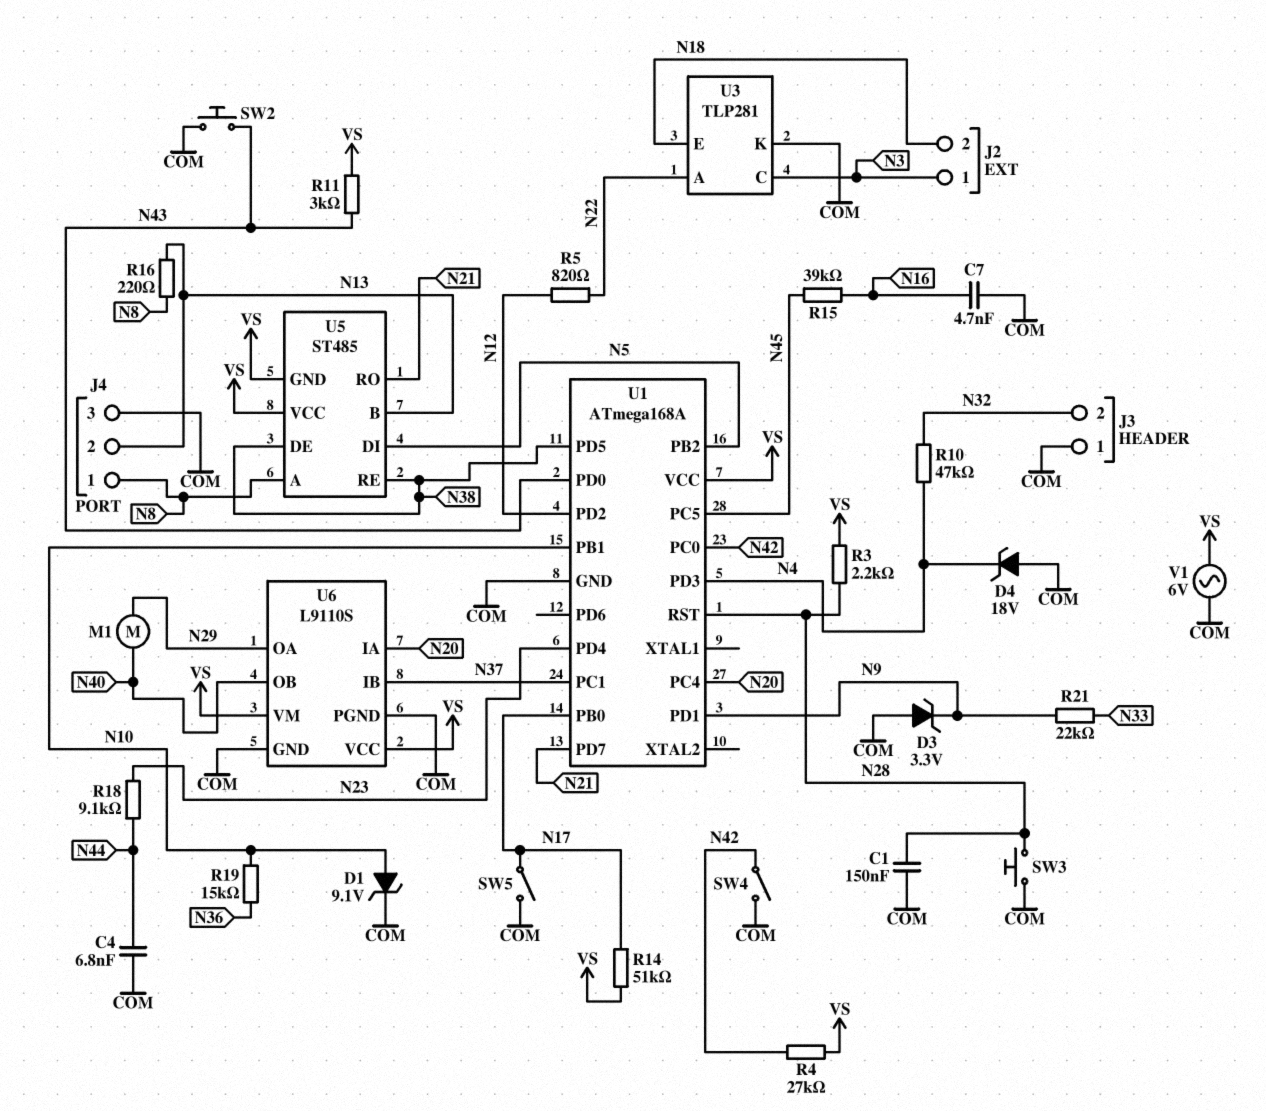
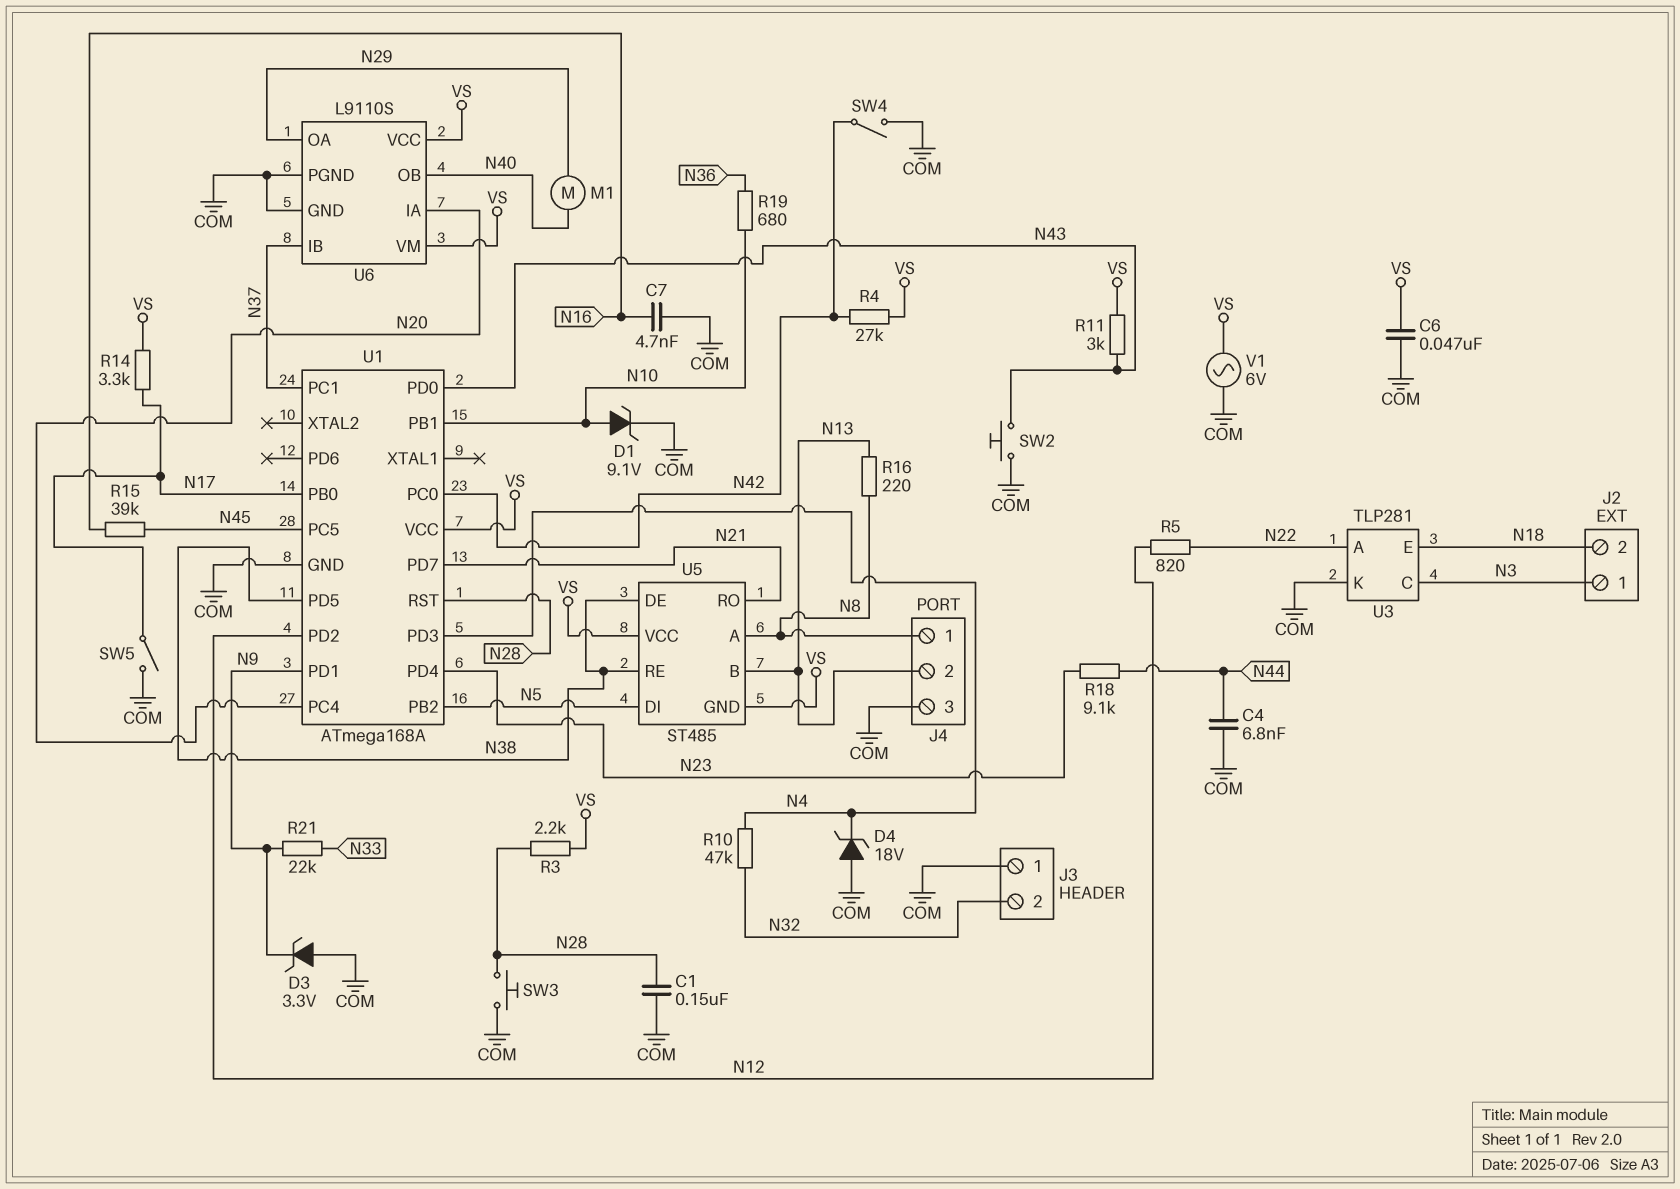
C6: none -> 47nF (COM, VS)
R14: 51k (N17, VS) -> 3.3k (N17, VS)
R19: 15k (N10, N36) -> 680 (N10, N36)

